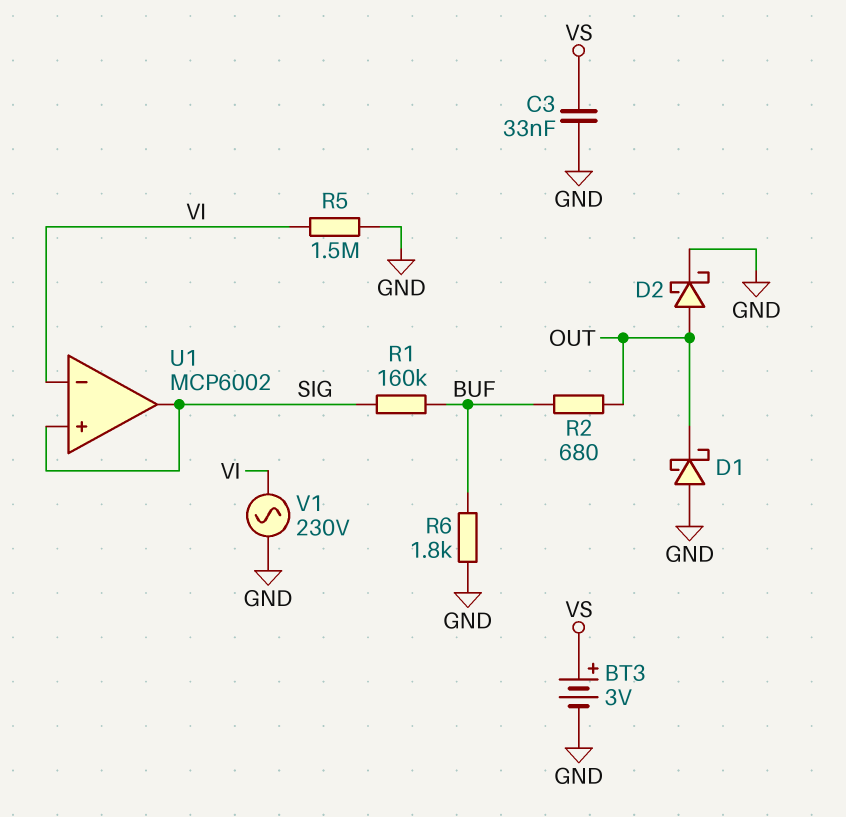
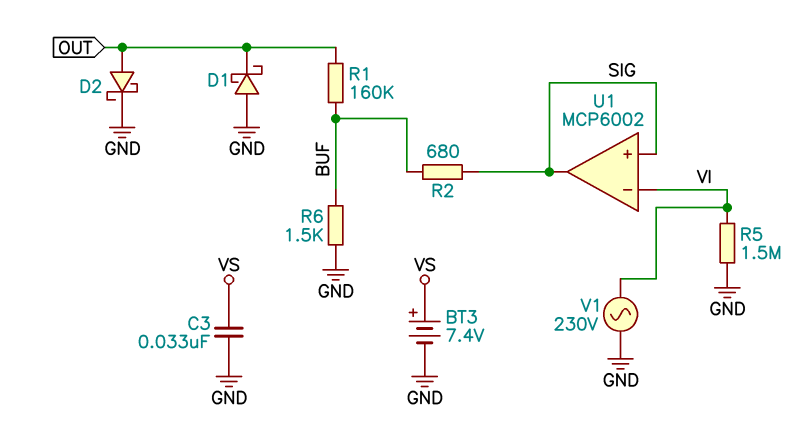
BT3: 3V (plus VS, minus GND) -> 7.4V (plus VS, minus GND)
R1: 160k (BUF, SIG) -> 160k (BUF, OUT)
R2: 680 (BUF, OUT) -> 680 (BUF, SIG)
R6: 1.8k (BUF, GND) -> 1.5k (BUF, GND)

